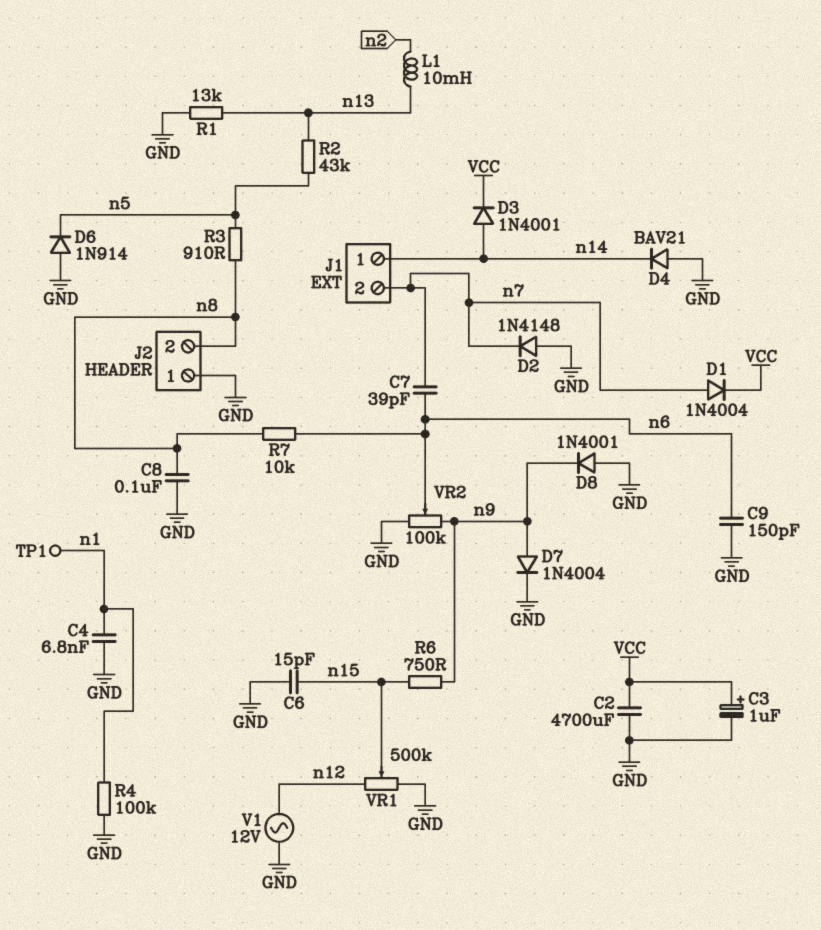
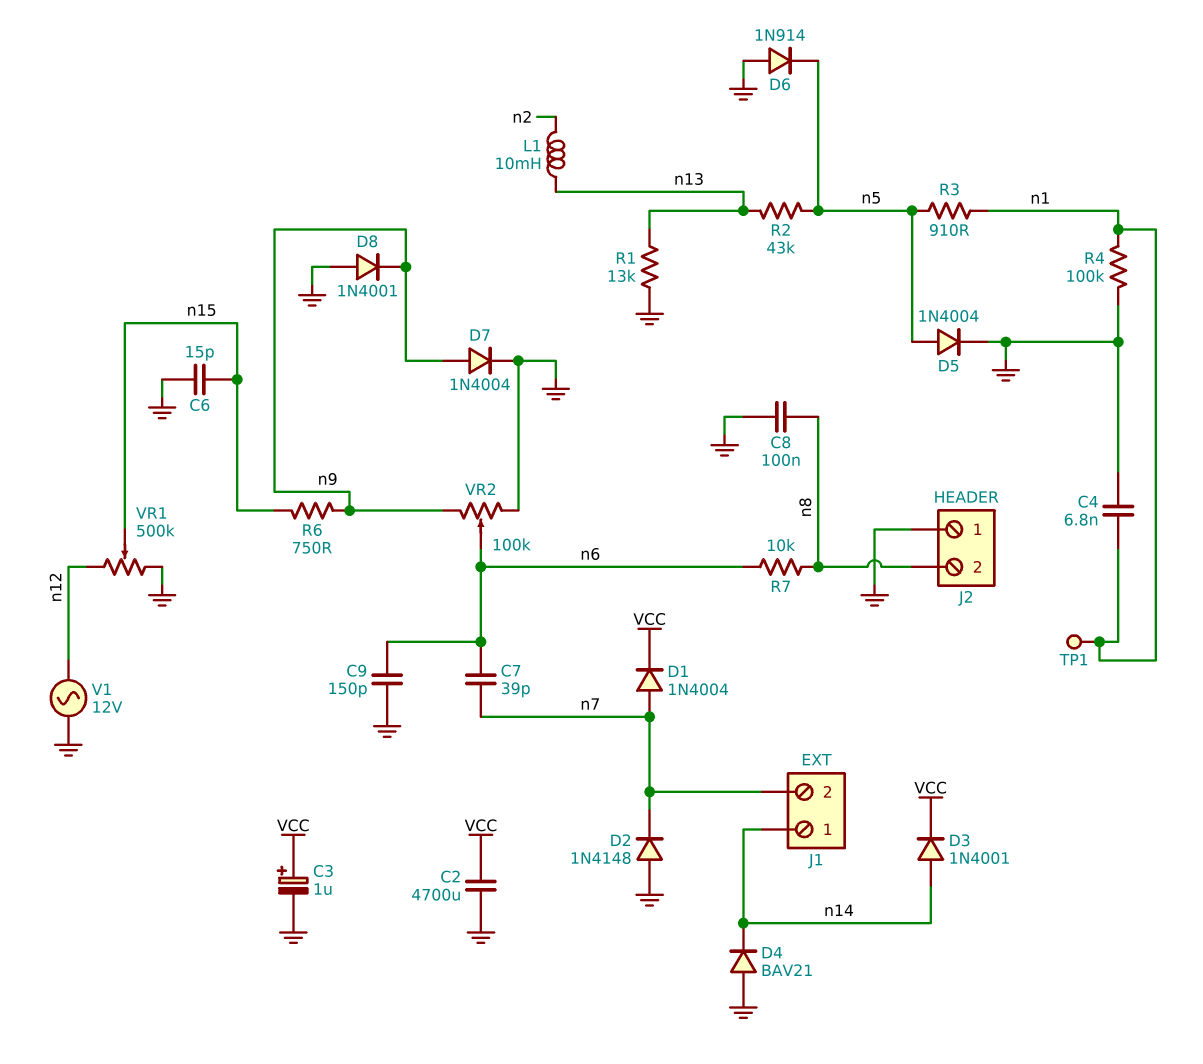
D5: none -> diode 1N4004 (A n5, K GND)
R3: 910 (n5, n8) -> 910 (n1, n5)

